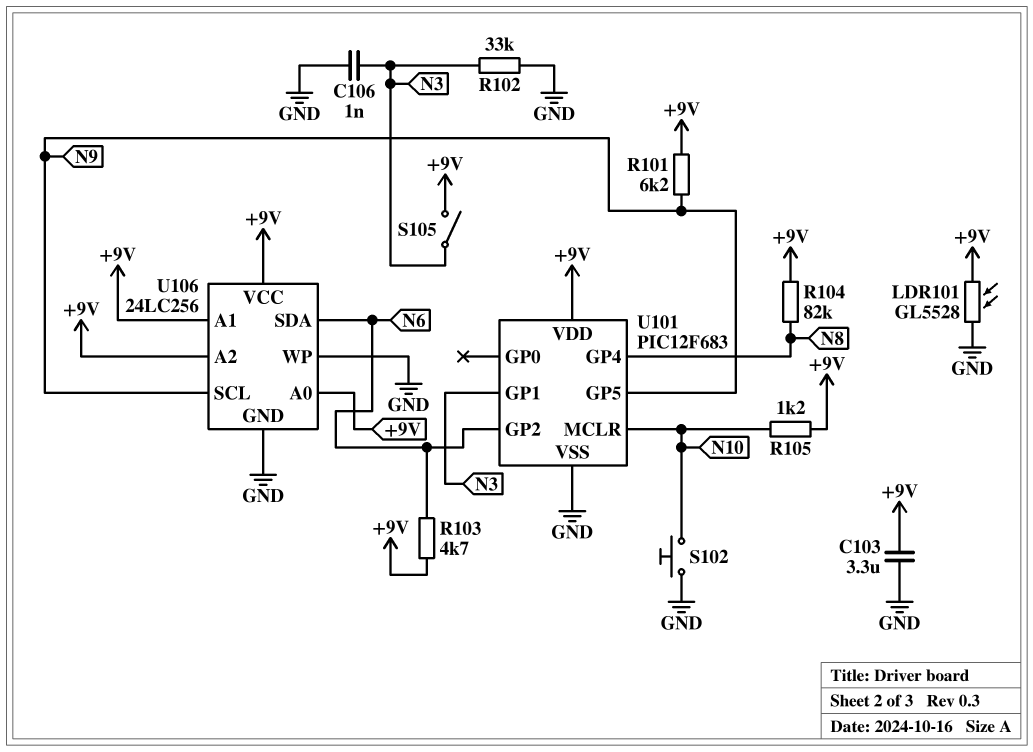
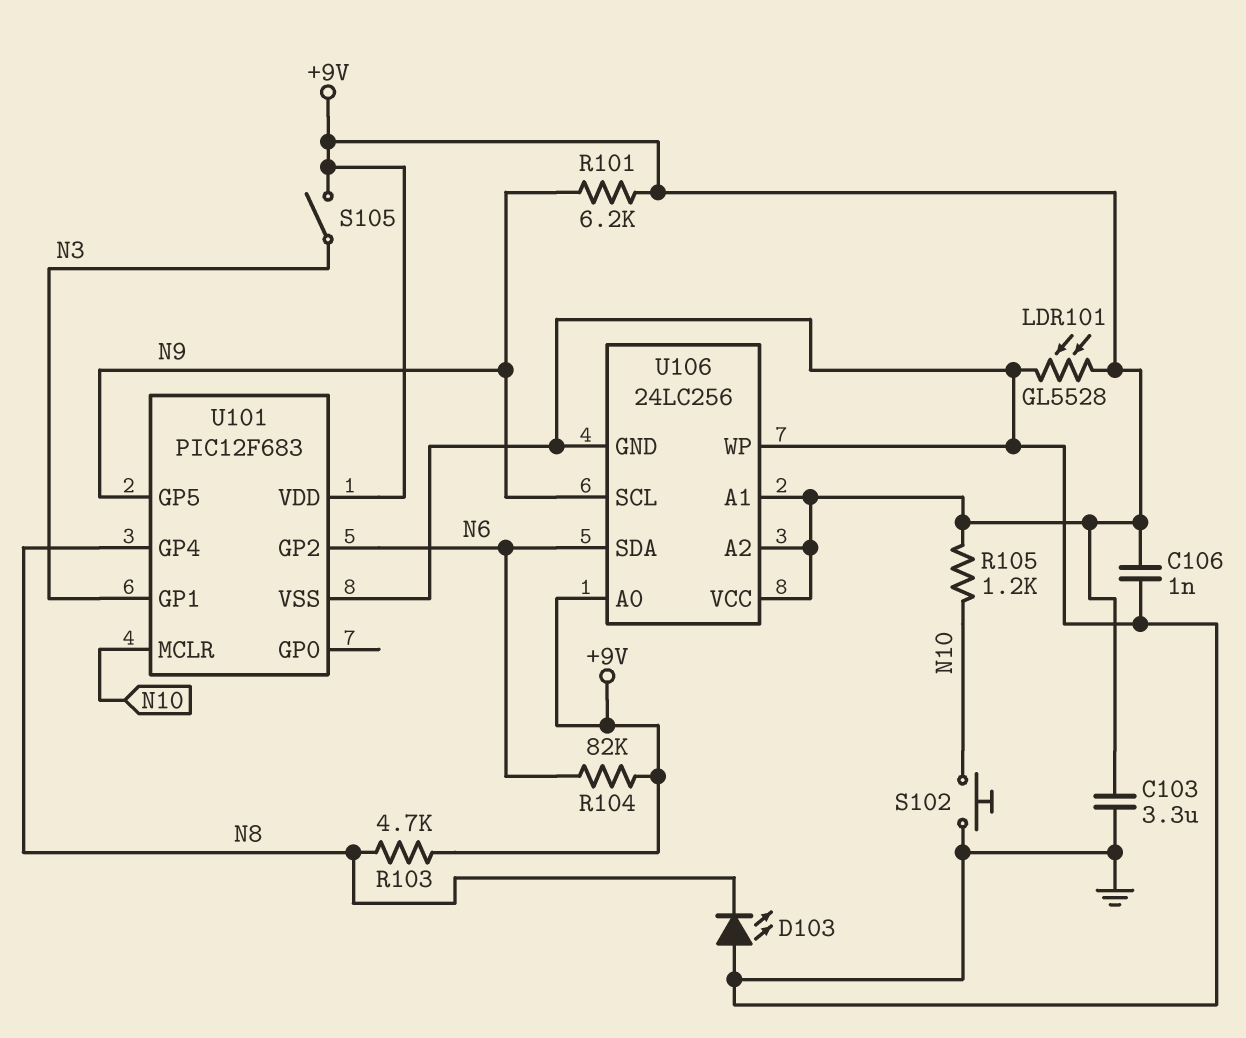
C106: 1nF (GND, N3) -> 1nF (+9V, GND)
D103: none -> LED (A GND, K N8)
R102: 33k (GND, N3) -> none
R103: 4.7k (+9V, N6) -> 4.7k (+9V, N8)
R104: 82k (+9V, N8) -> 82k (+9V, N6)

